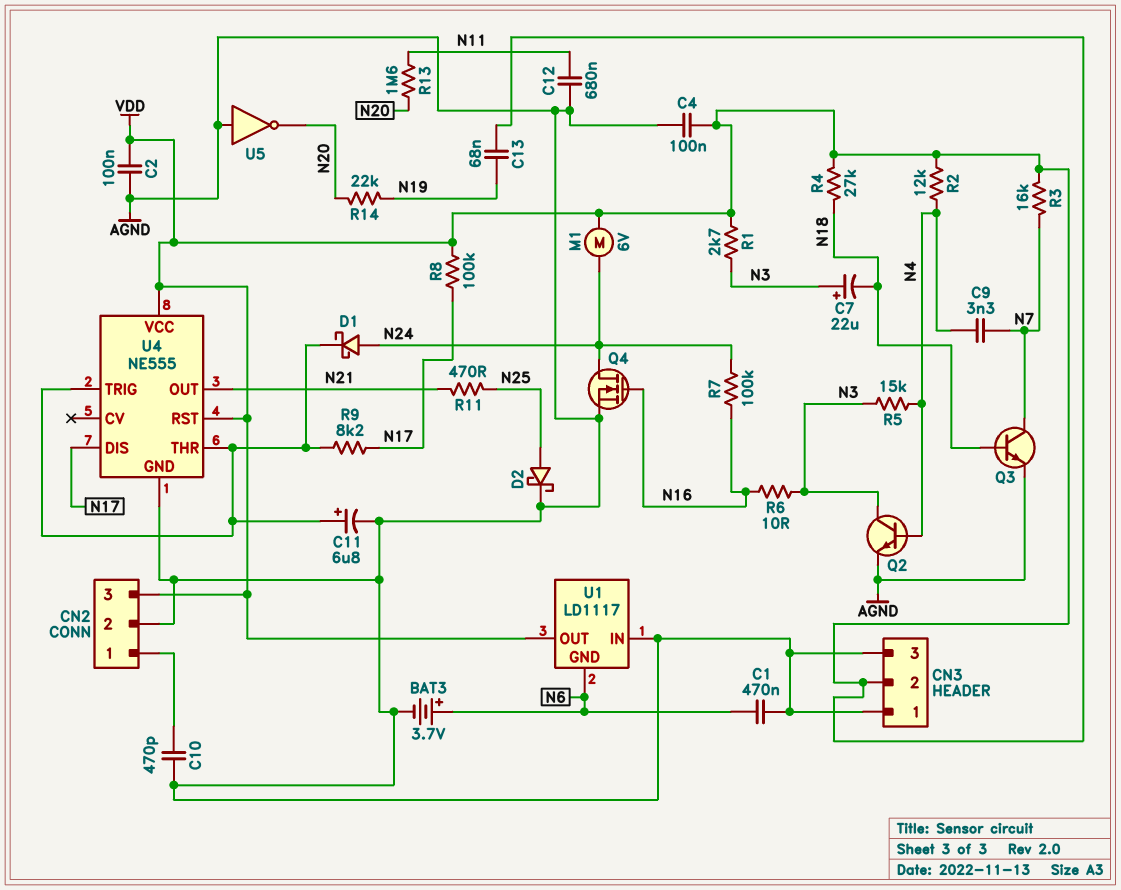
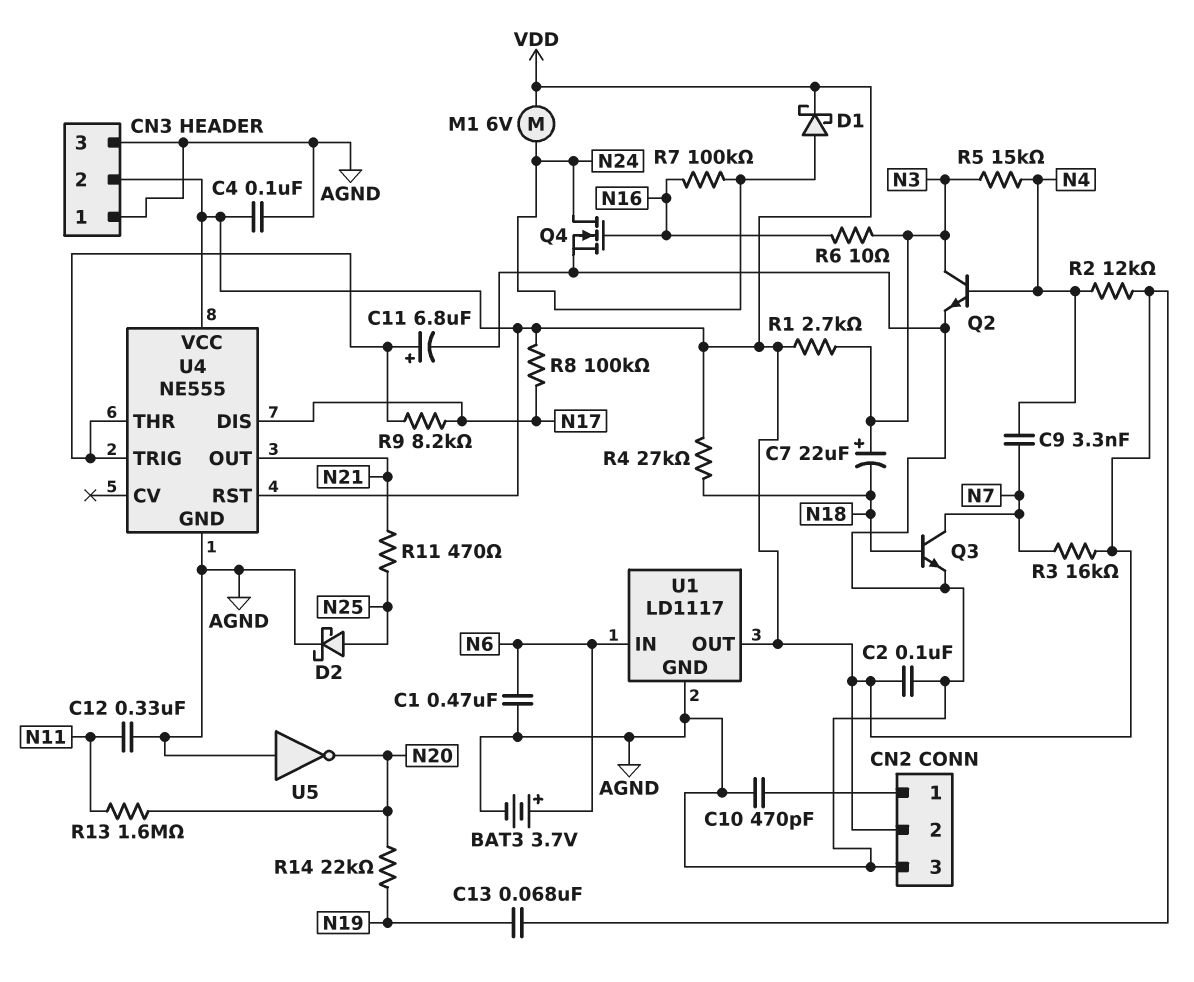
C12: 680nF (AGND, N11) -> 330nF (AGND, N11)
CN2 pin 2: AGND -> VDD
CN2 pin 3: VDD -> AGND
D1: schottky (A N24, K U4/THR) -> schottky (A N24, K VDD)
U1 pin GND: N6 -> AGND
U1 pin IN: AGND -> N6

